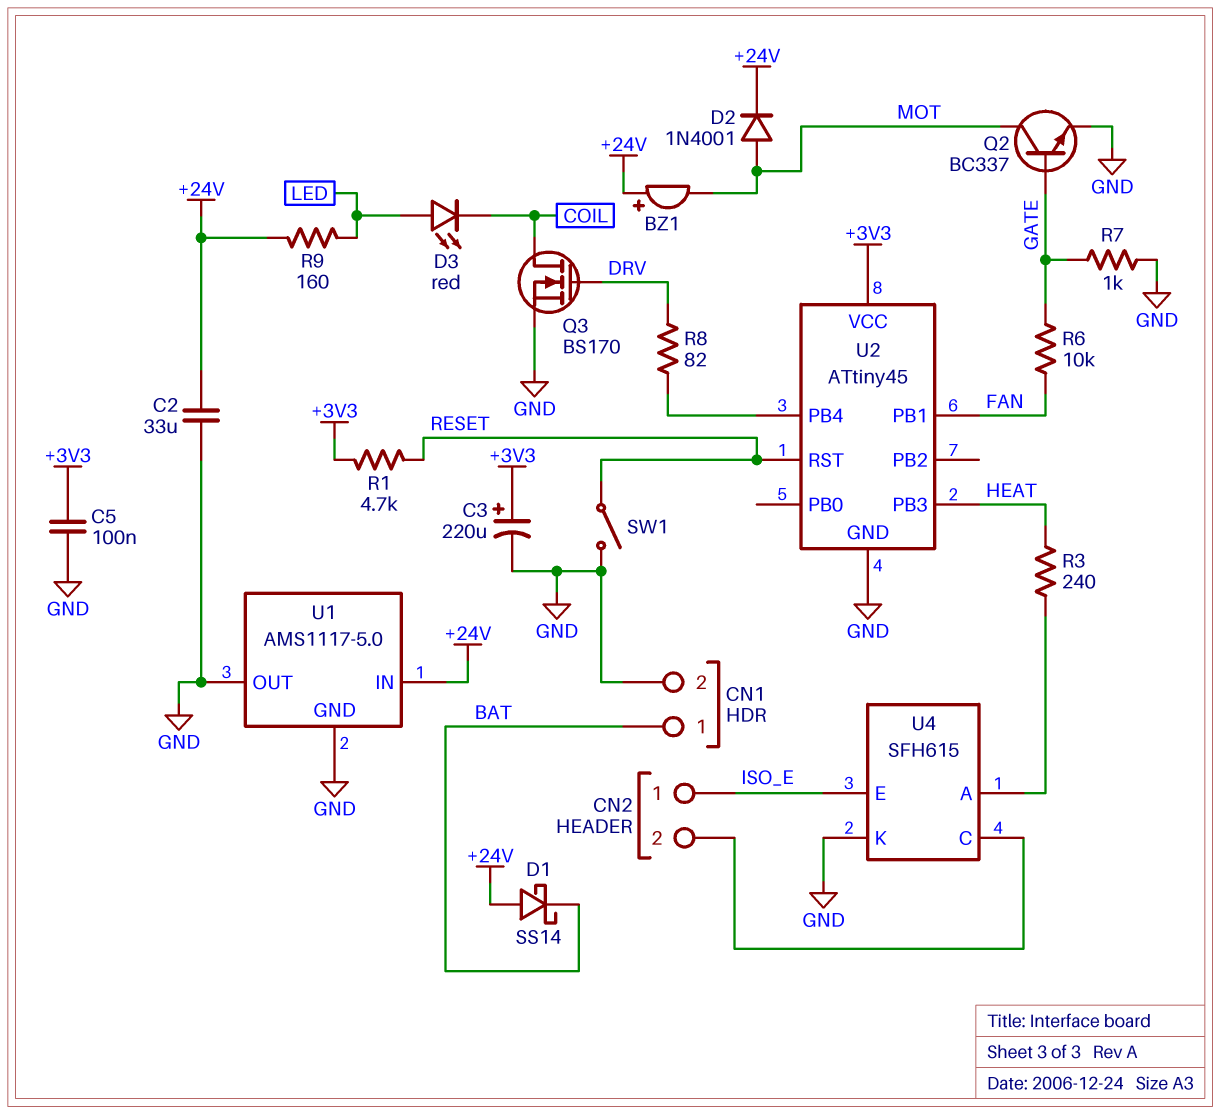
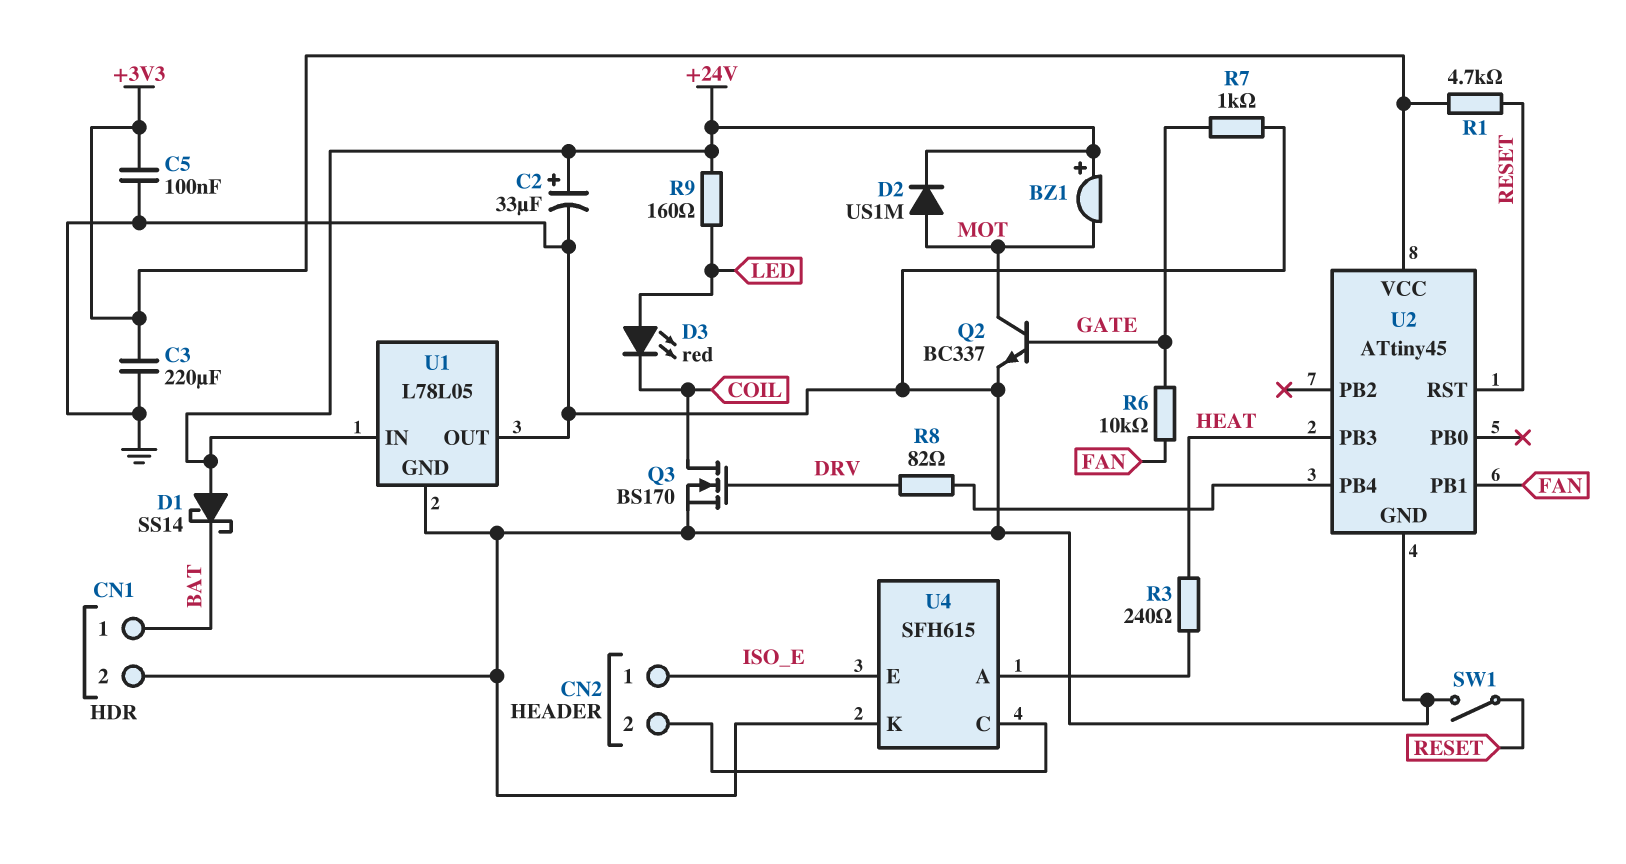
C2: 33uF (+24V, GND) -> 33uF (plus +24V, minus GND)
C3: 220uF (plus +3V3, minus GND) -> 220uF (+3V3, GND)
D2: diode 1N4001 (A MOT, K +24V) -> diode US1M (A MOT, K +24V)
U1: AMS1117-5.0 -> L78L05

